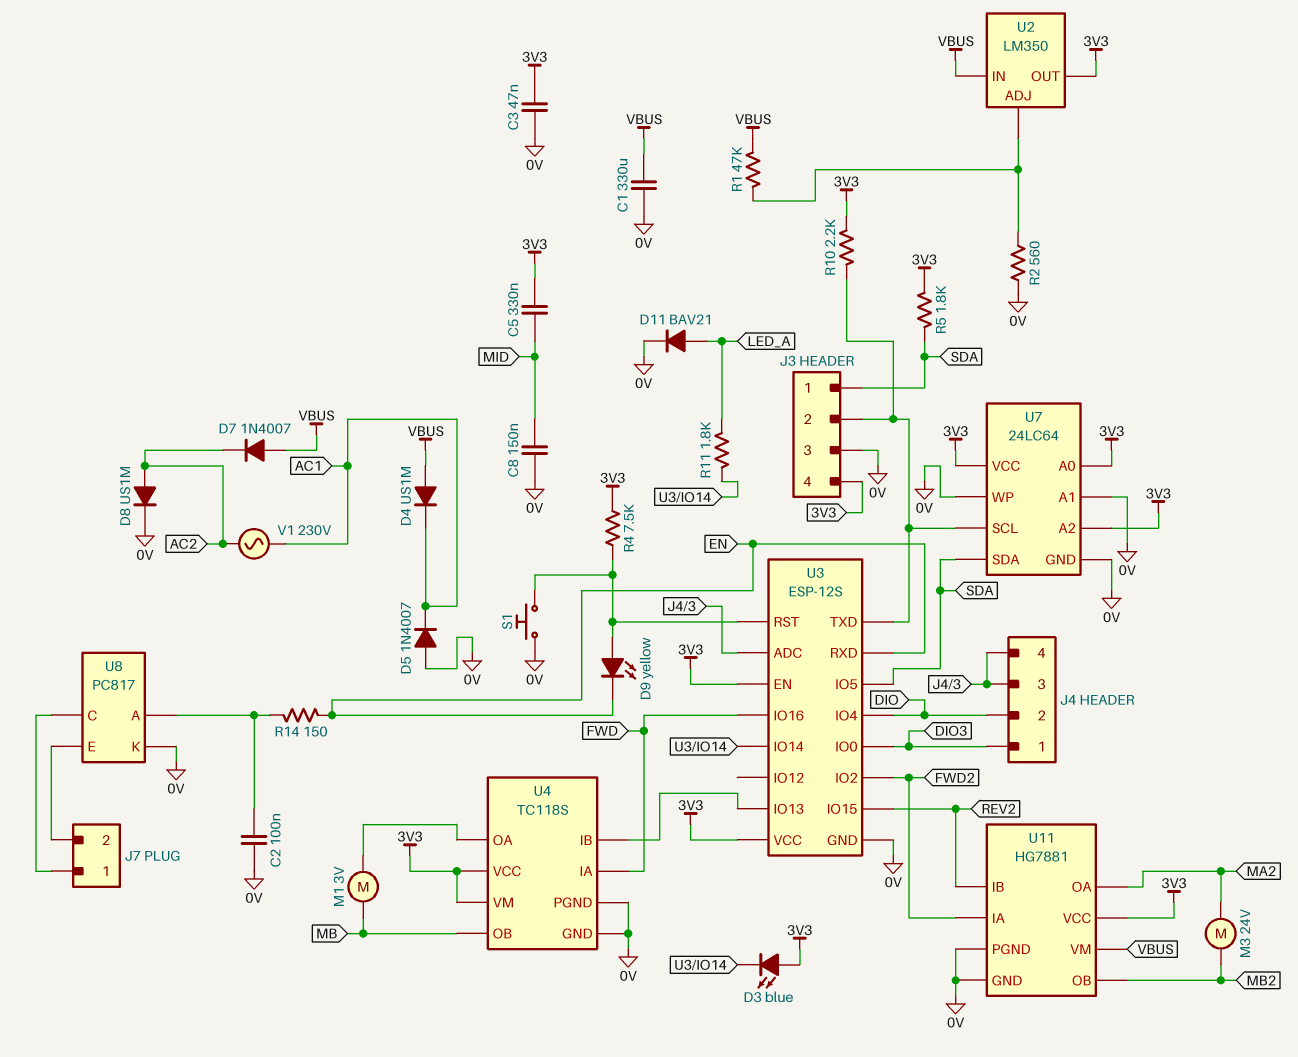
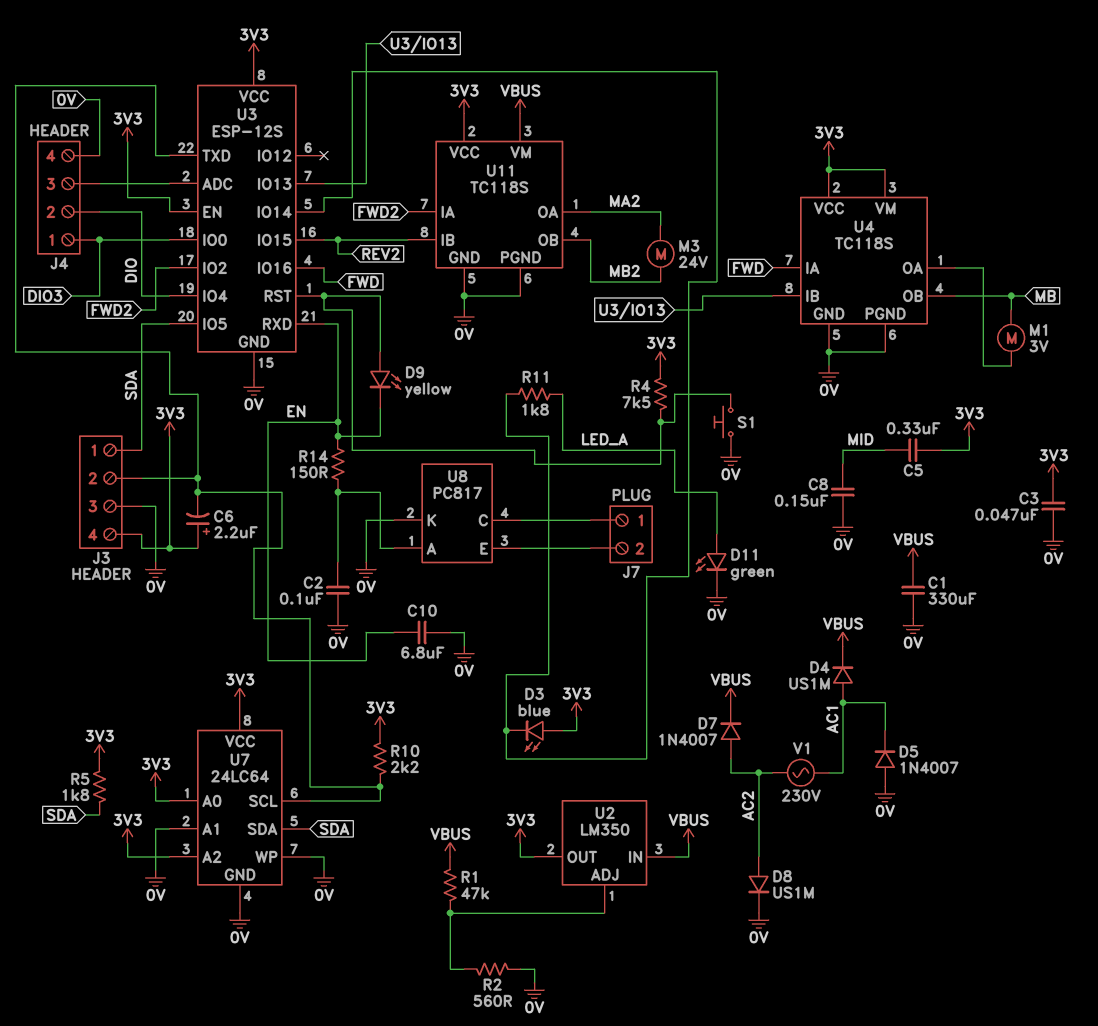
C6: none -> 2.2uF (plus 3V3, minus J3/2)
C10: none -> 6.8uF (0V, EN)
D4: diode US1M (A VBUS, K AC1) -> diode US1M (A AC1, K VBUS)
D7: diode 1N4007 (A VBUS, K AC2) -> diode 1N4007 (A AC2, K VBUS)
D11: diode BAV21 (A LED_A, K 0V) -> LED green (A LED_A, K 0V)
J4 pin 4: J4/3 -> 0V
U11: HG7881 -> TC118S

